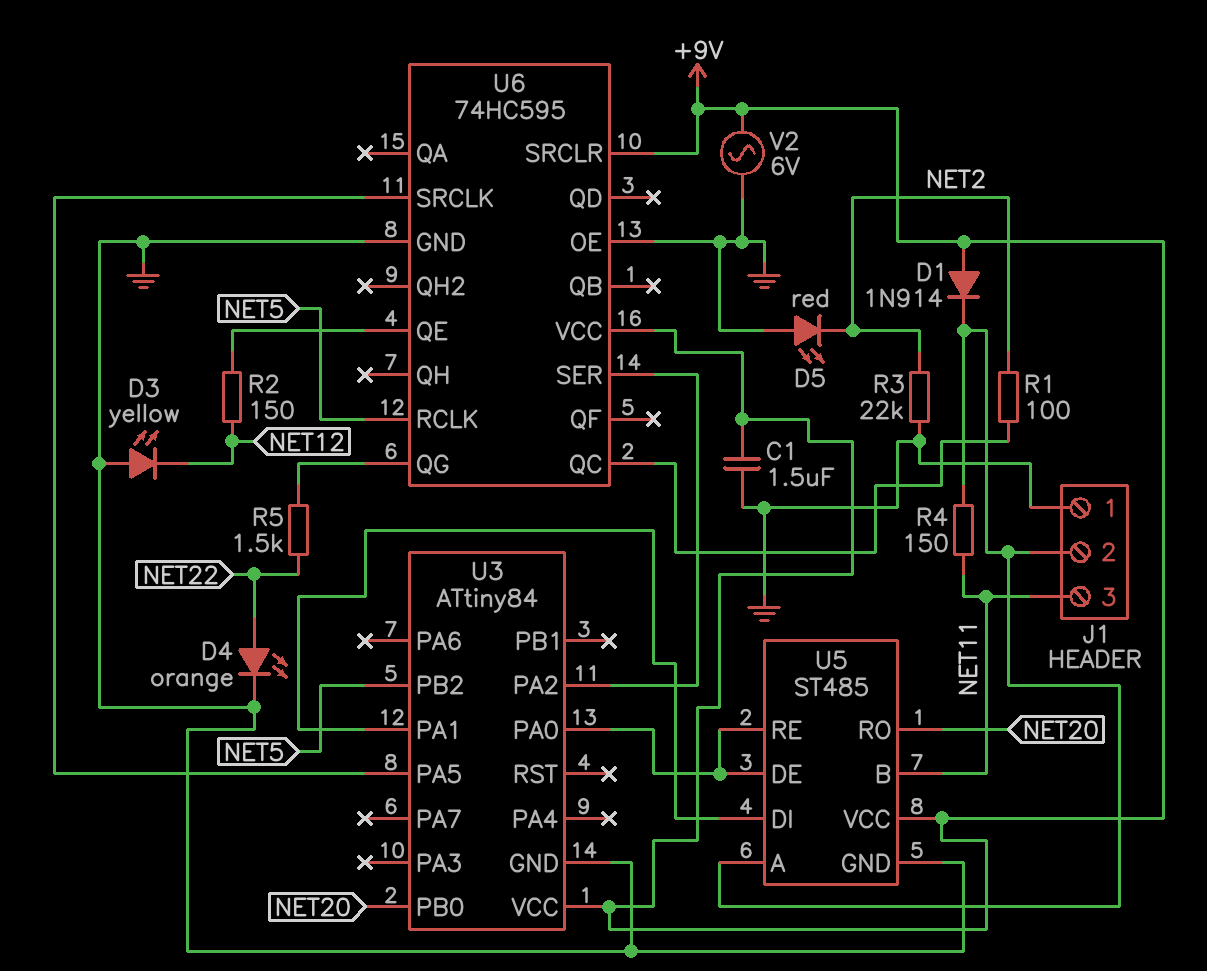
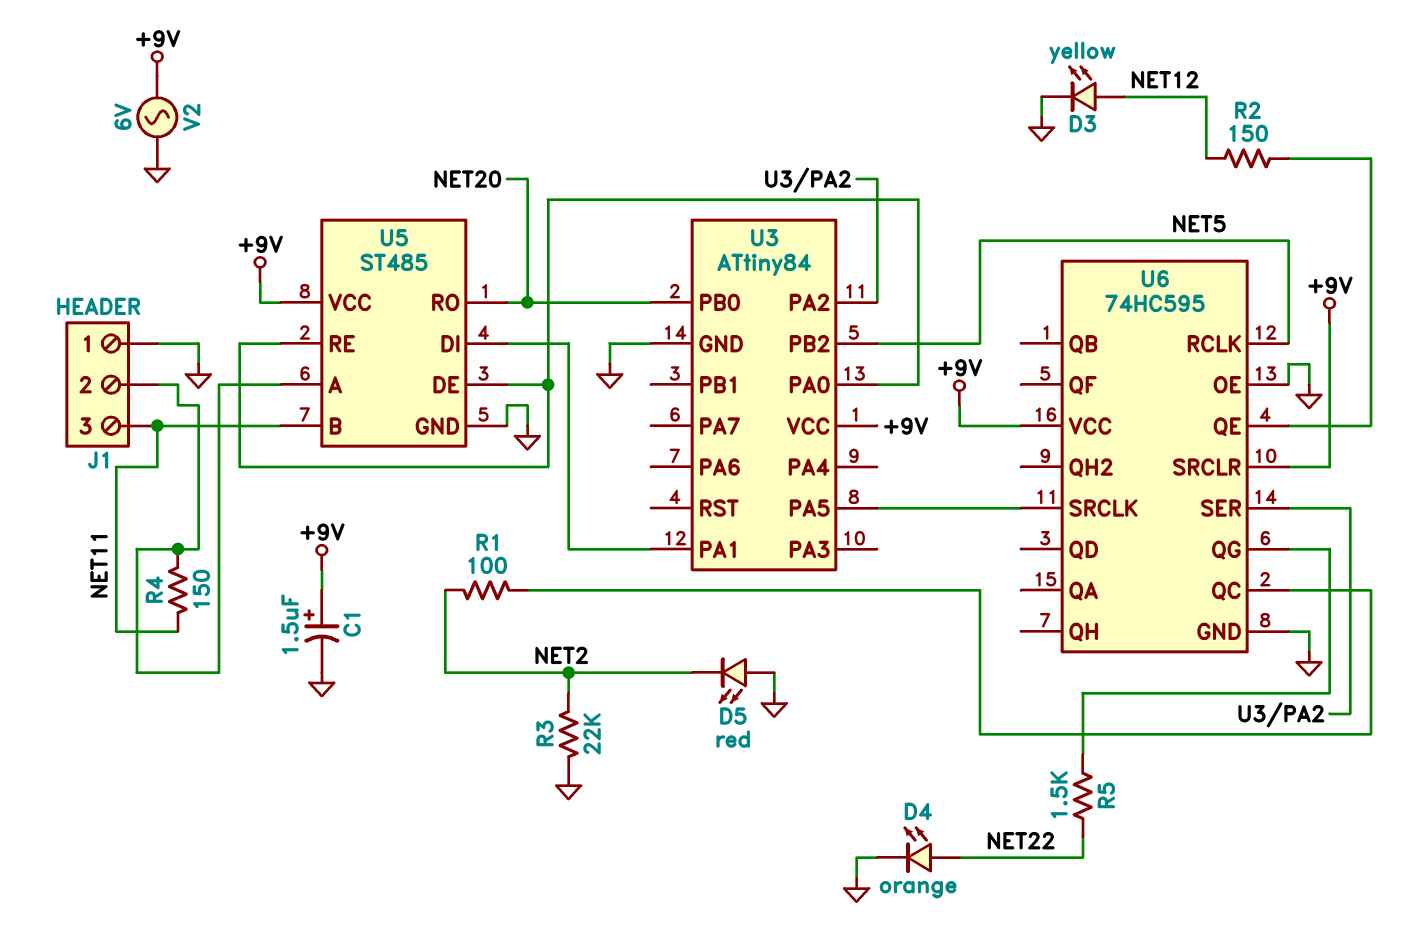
C1: 1.5uF (+9V, GND) -> 1.5uF (plus +9V, minus GND)
D1: diode 1N914 (A +9V, K J1/2) -> none
D3: LED yellow (A GND, K NET12) -> LED yellow (A NET12, K GND)

